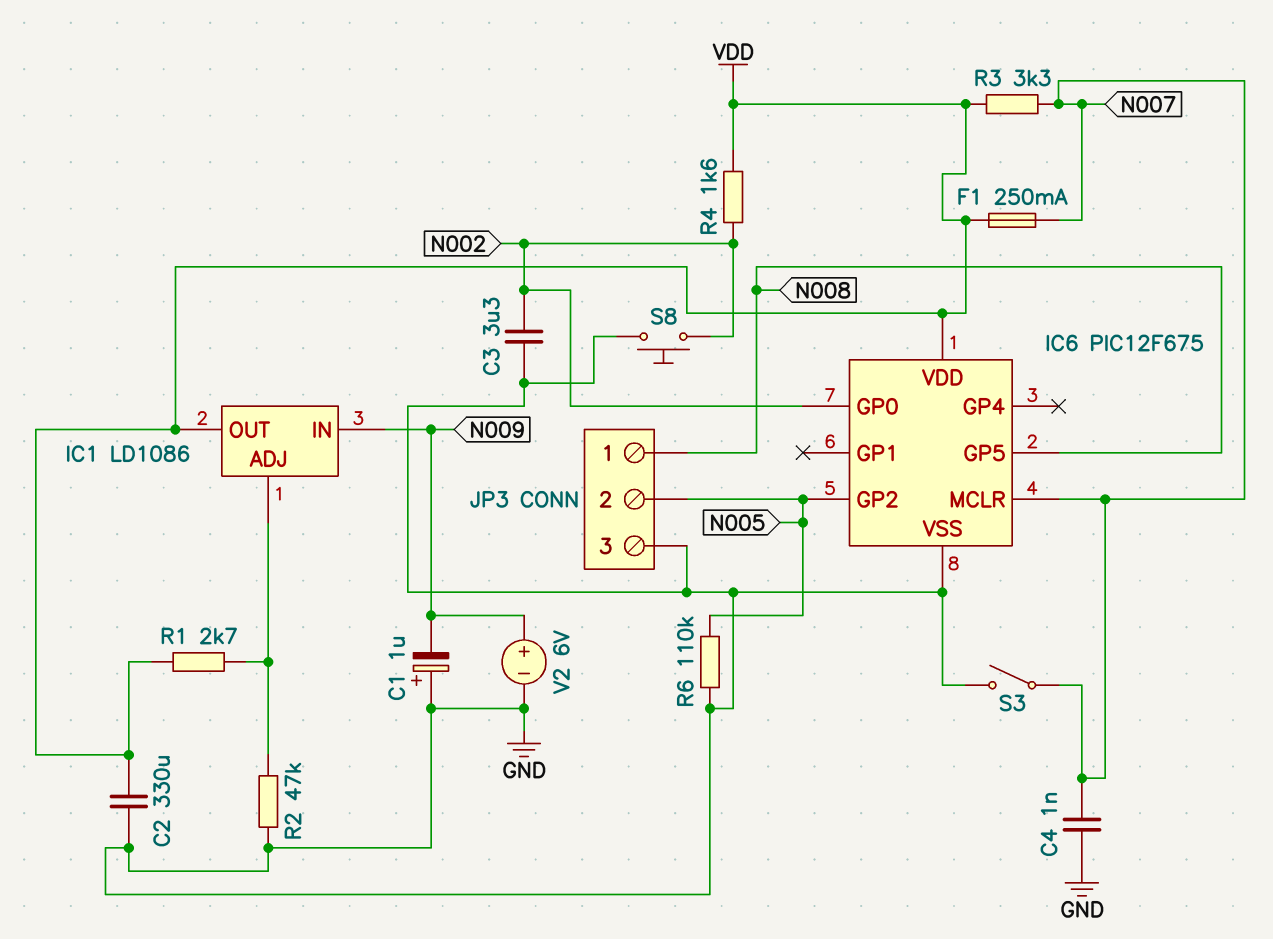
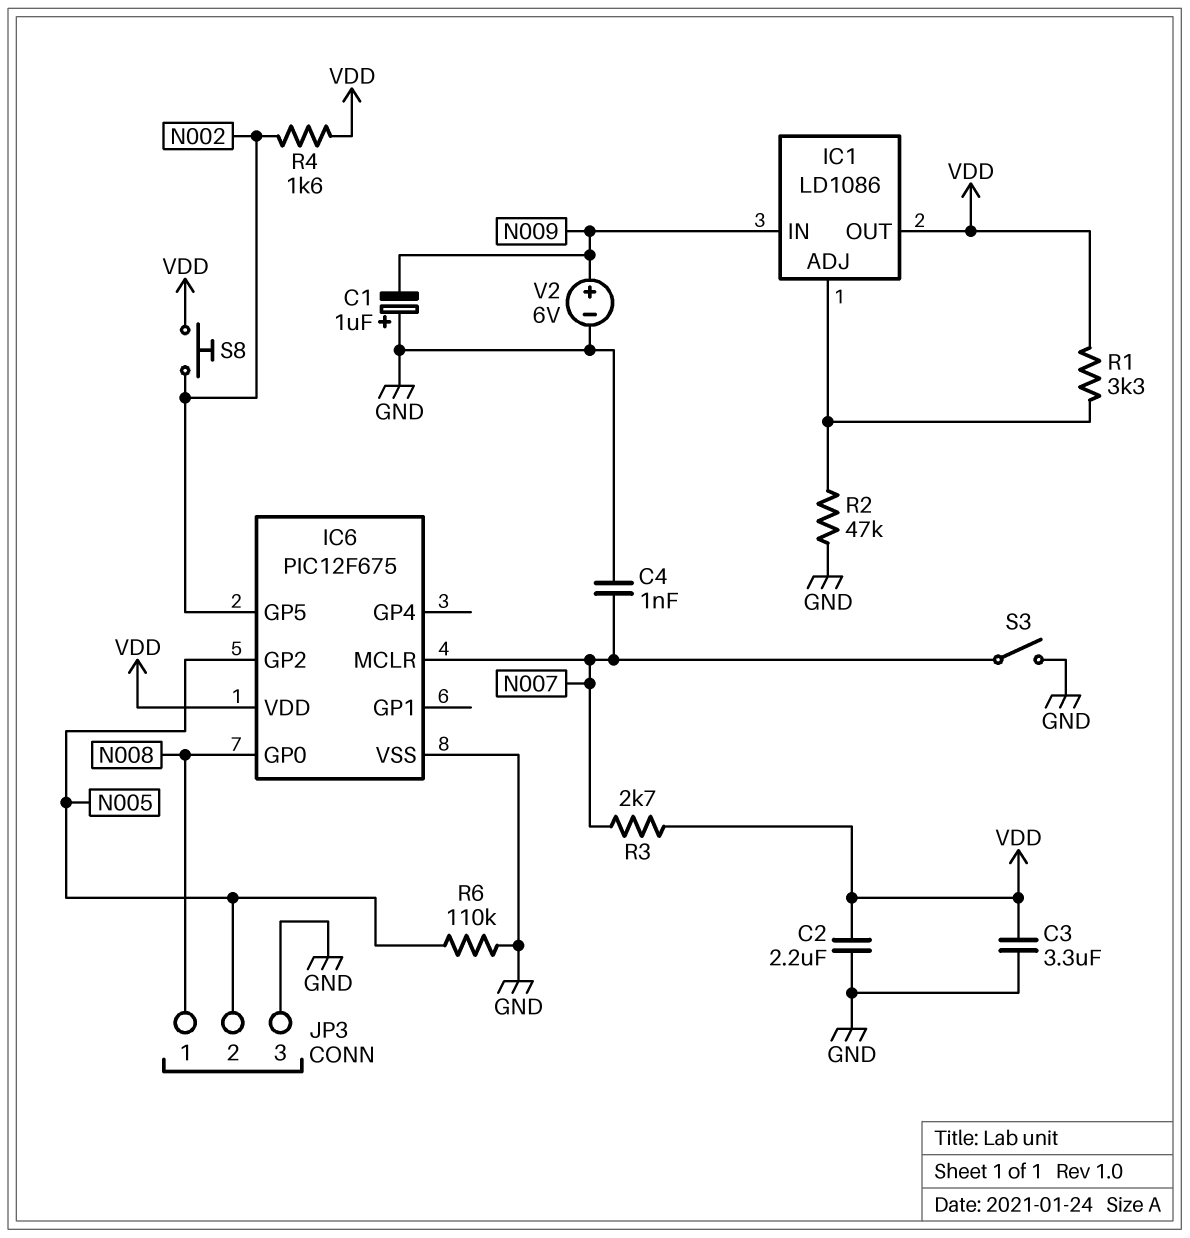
C2: 330uF (GND, VDD) -> 2.2uF (GND, VDD)
C3: 3.3uF (GND, N002) -> 3.3uF (GND, VDD)
F1: 250mA (N007, VDD) -> none
IC6 pin GP0: N002 -> N008
IC6 pin GP5: N008 -> N002
R1: 2.7k (IC1/ADJ, VDD) -> 3.3k (IC1/ADJ, VDD)
R3: 3.3k (N007, VDD) -> 2.7k (N007, VDD)
S8: button (GND, N002) -> button (N002, VDD)

